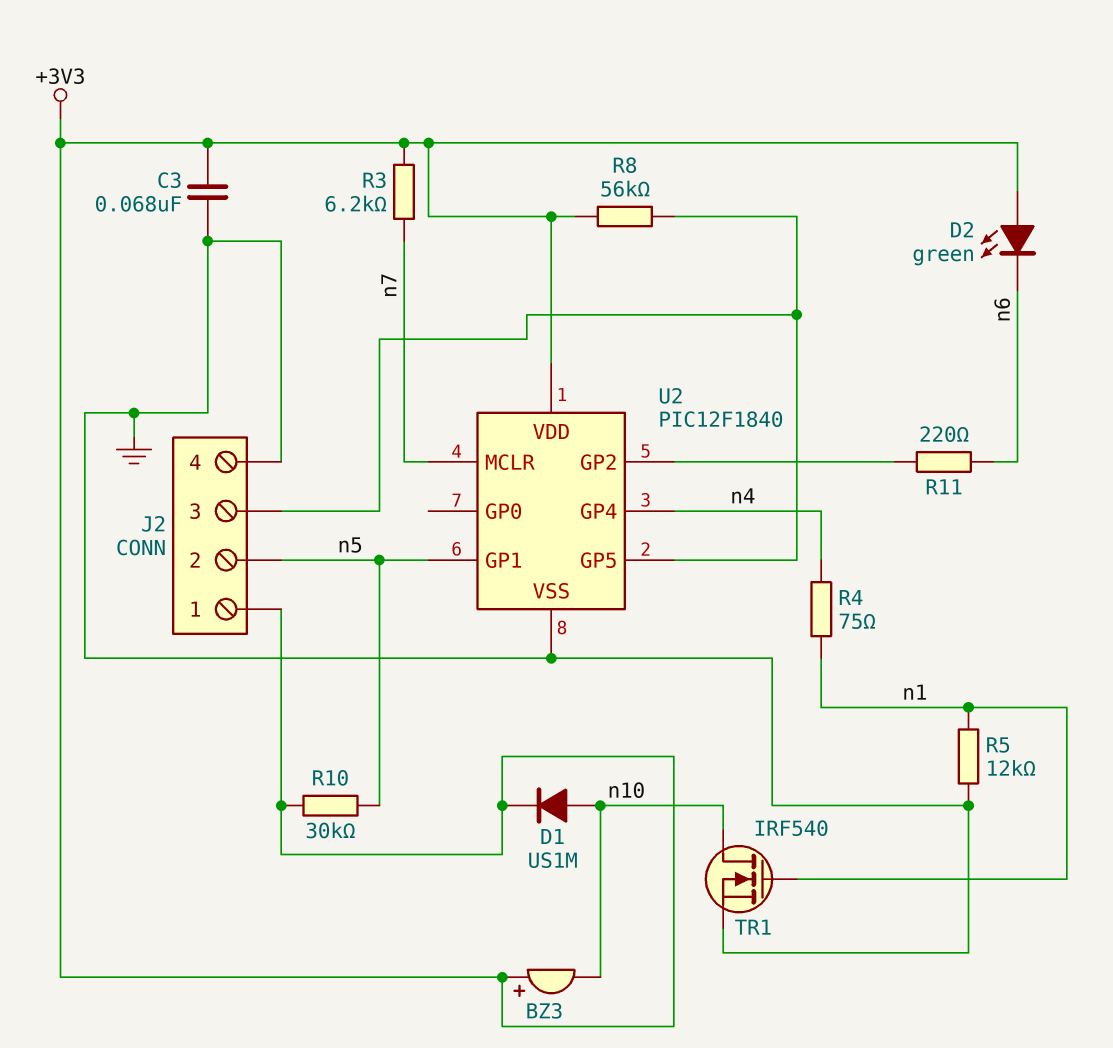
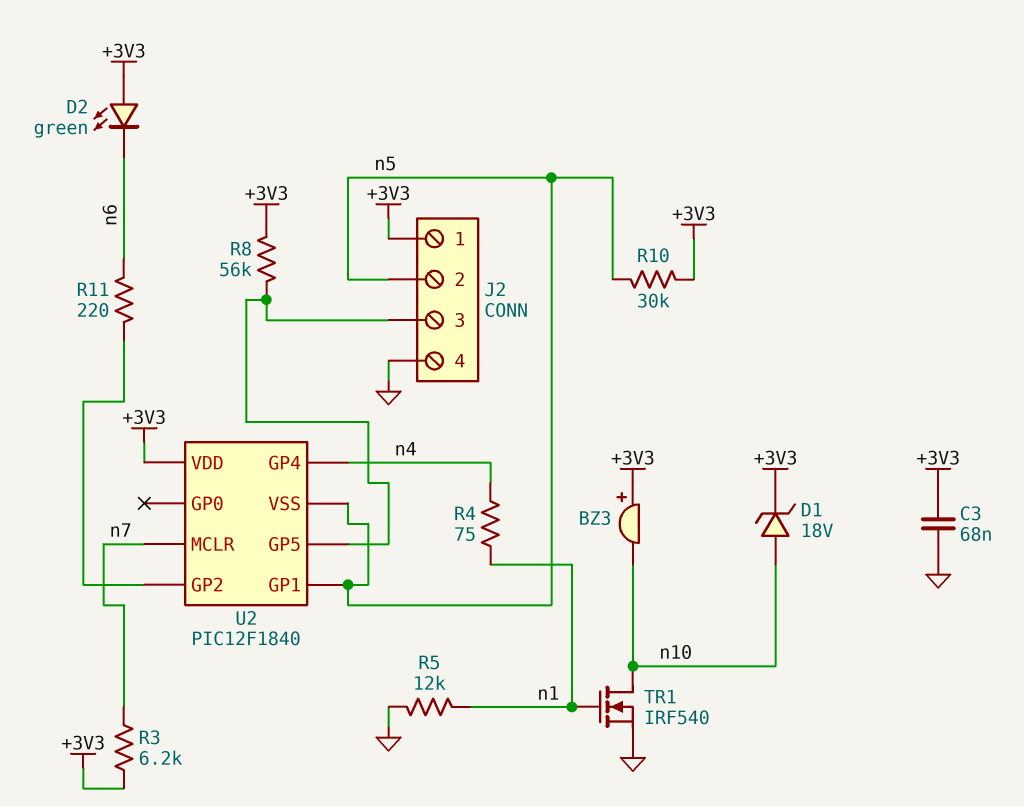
D1: diode US1M (A n10, K +3V3) -> zener 18V (A n10, K +3V3)
U2 pin VSS: GND -> n5

